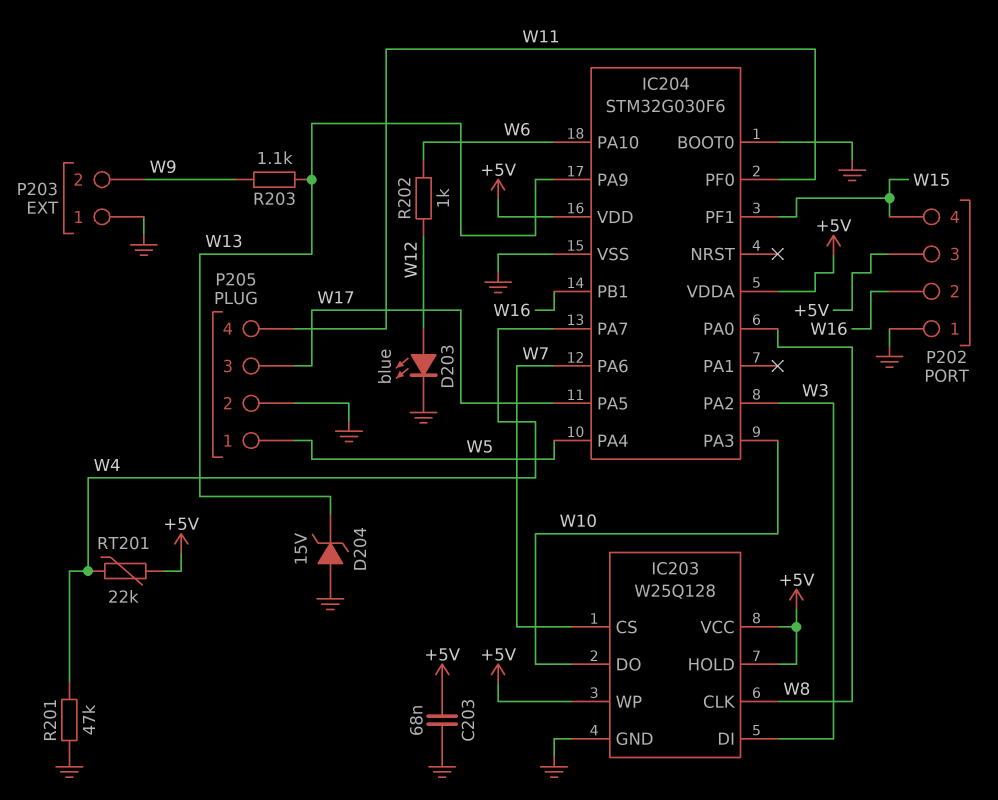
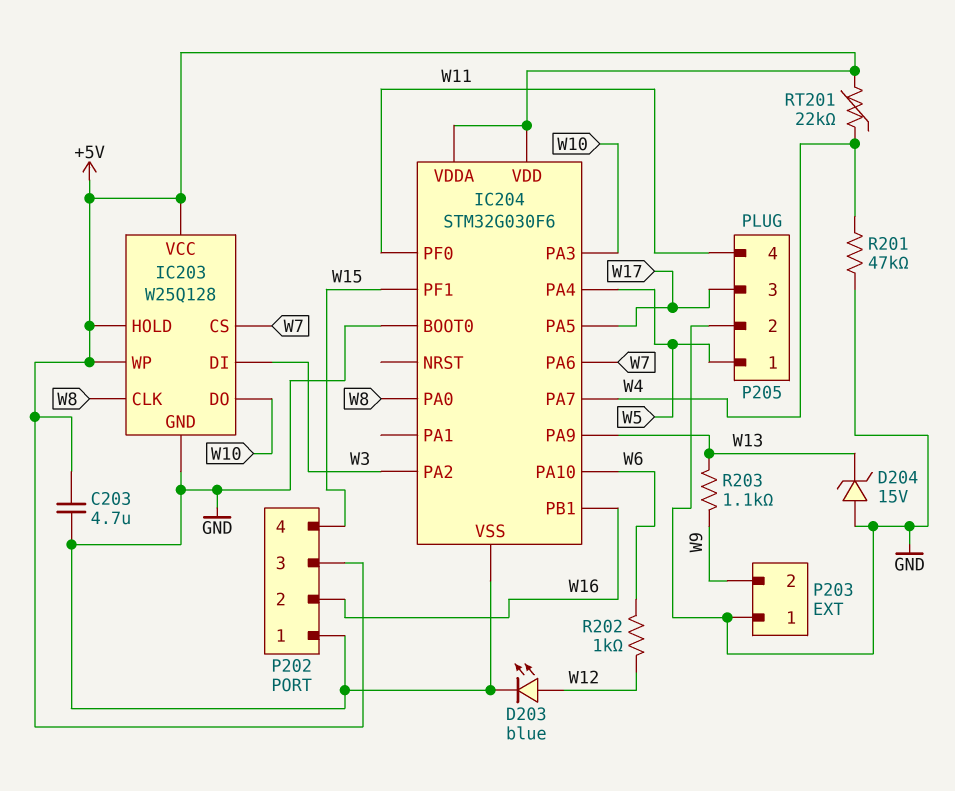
C203: 68nF (+5V, GND) -> 4.7uF (+5V, GND)

